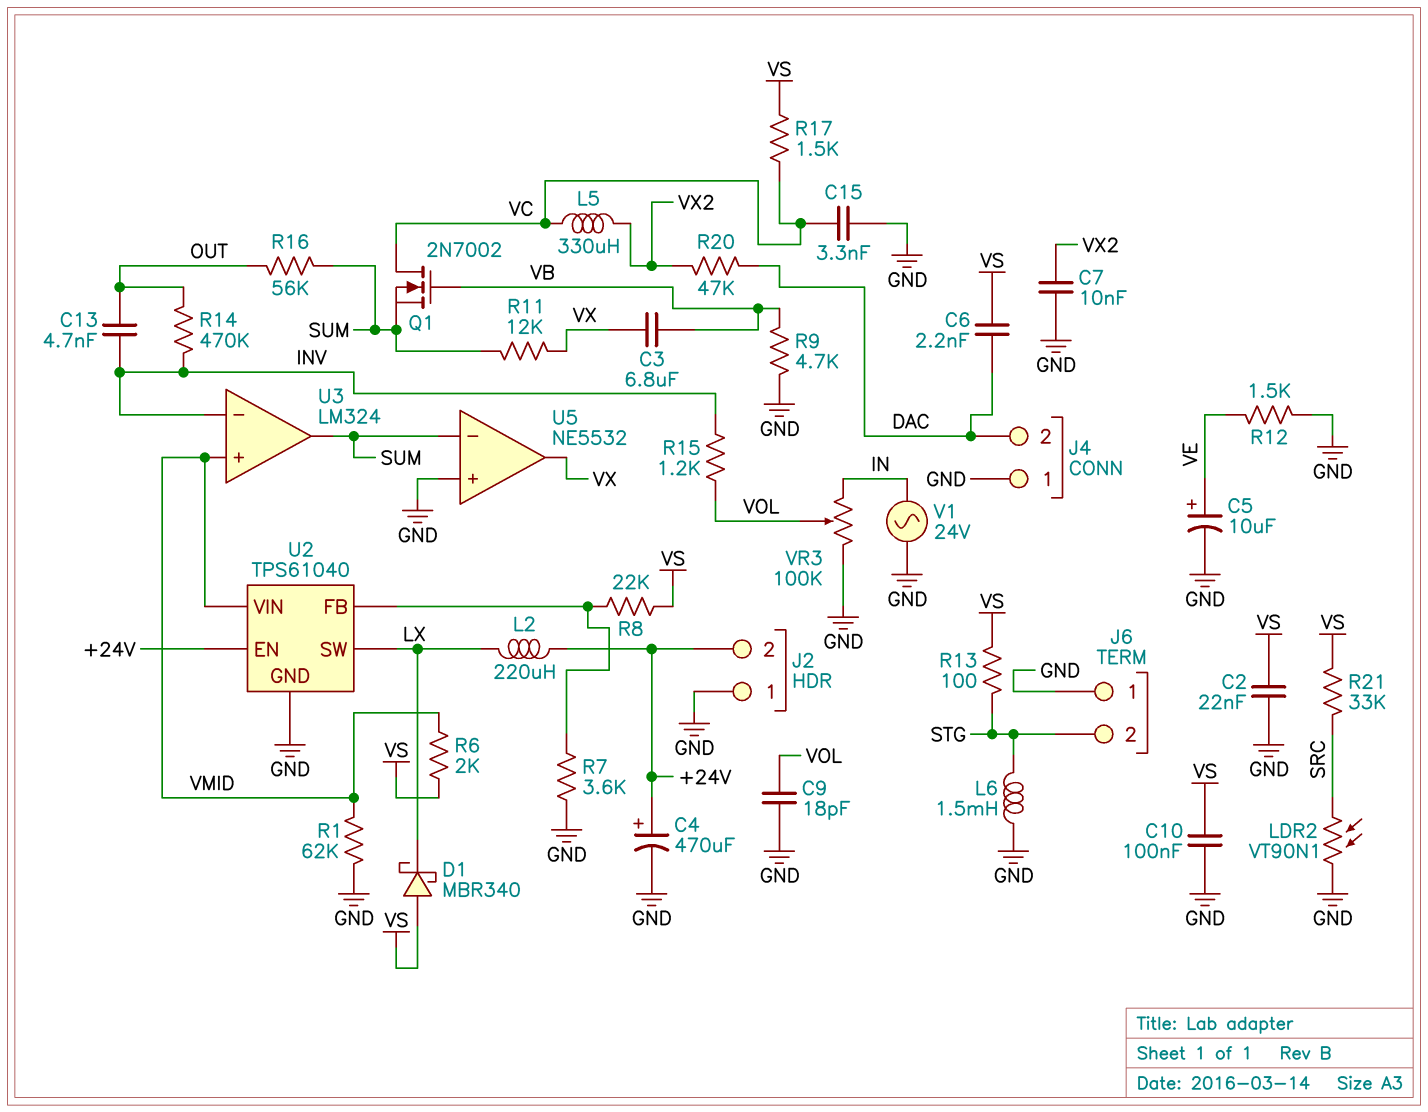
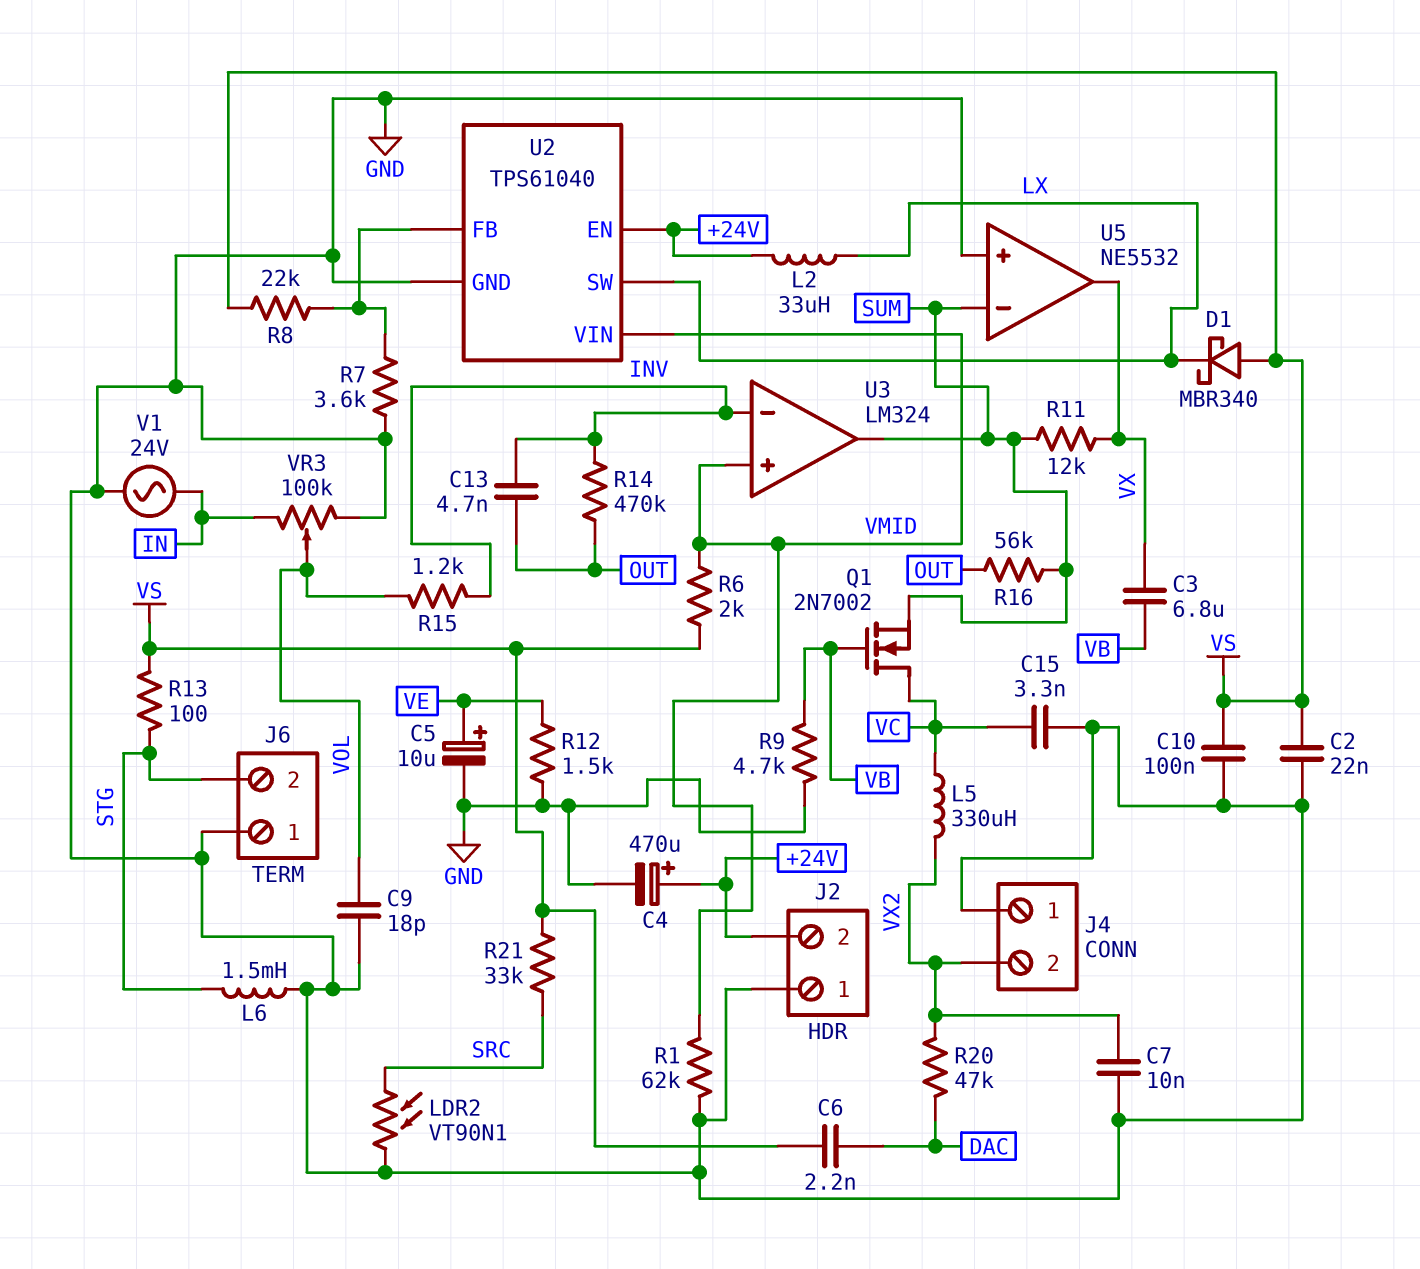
J4 pin 2: DAC -> VX2
L2: 220uH (+24V, LX) -> 33uH (+24V, LX)
R17: 1.5k (VC, VS) -> none

